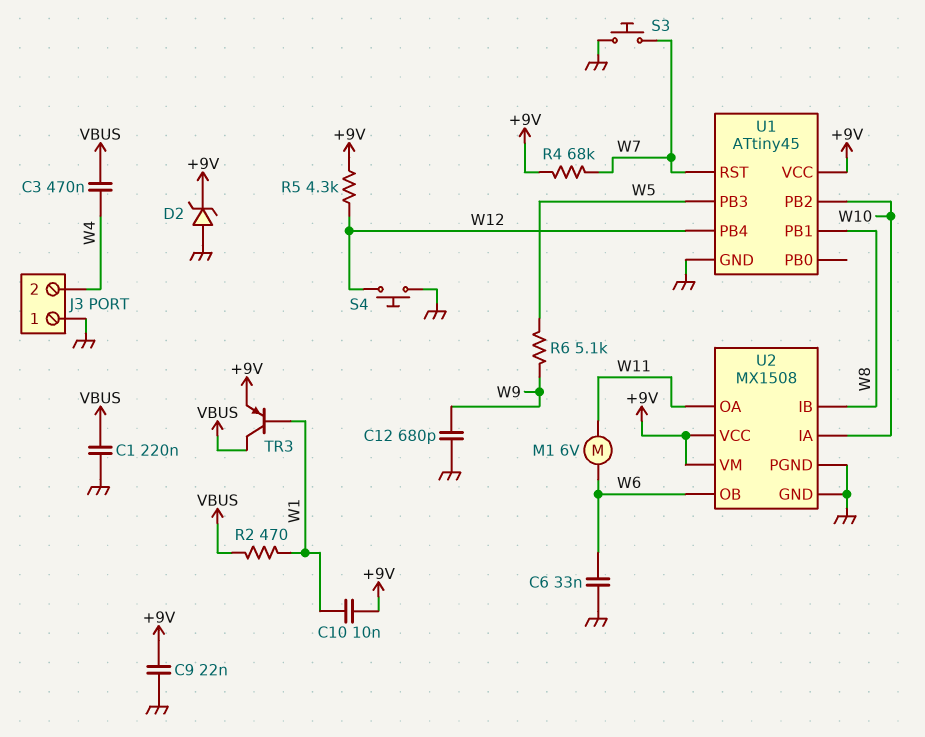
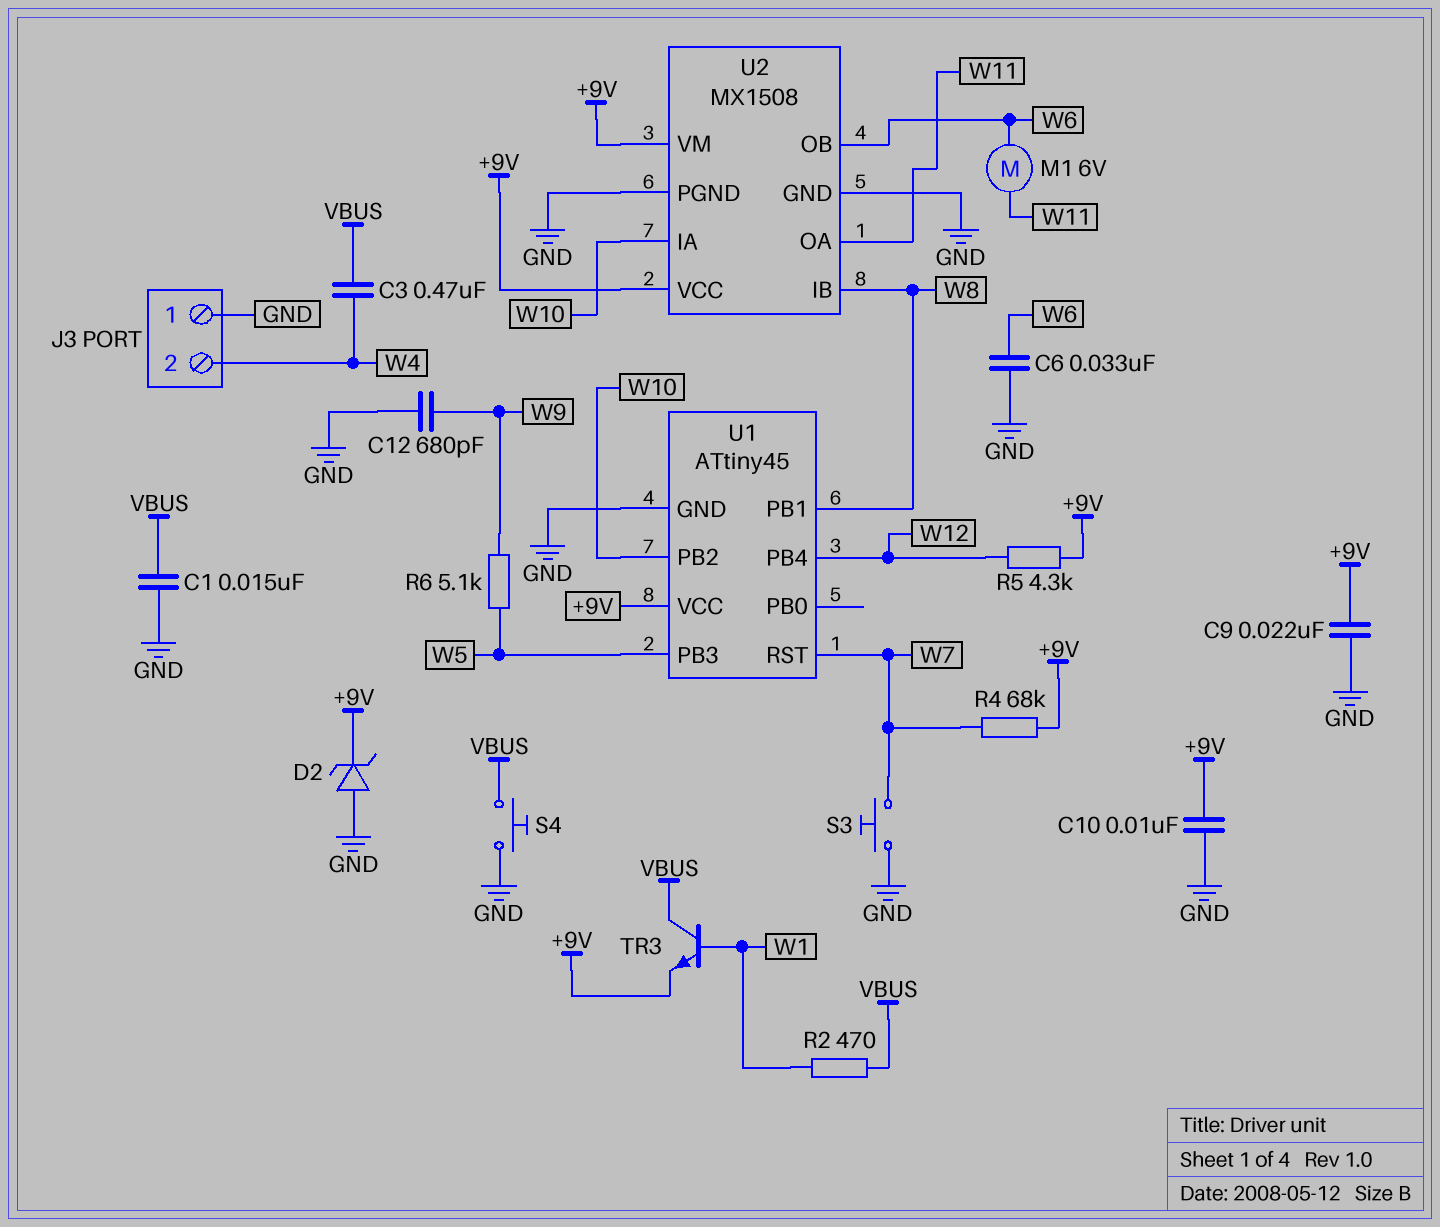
C1: 220nF (GND, VBUS) -> 15nF (GND, VBUS)
C10: 10nF (+9V, W1) -> 10nF (+9V, GND)
S4: button (GND, W12) -> button (GND, VBUS)
TR3: PNP (B W1, C VBUS, E +9V) -> NPN (B W1, C VBUS, E +9V)

